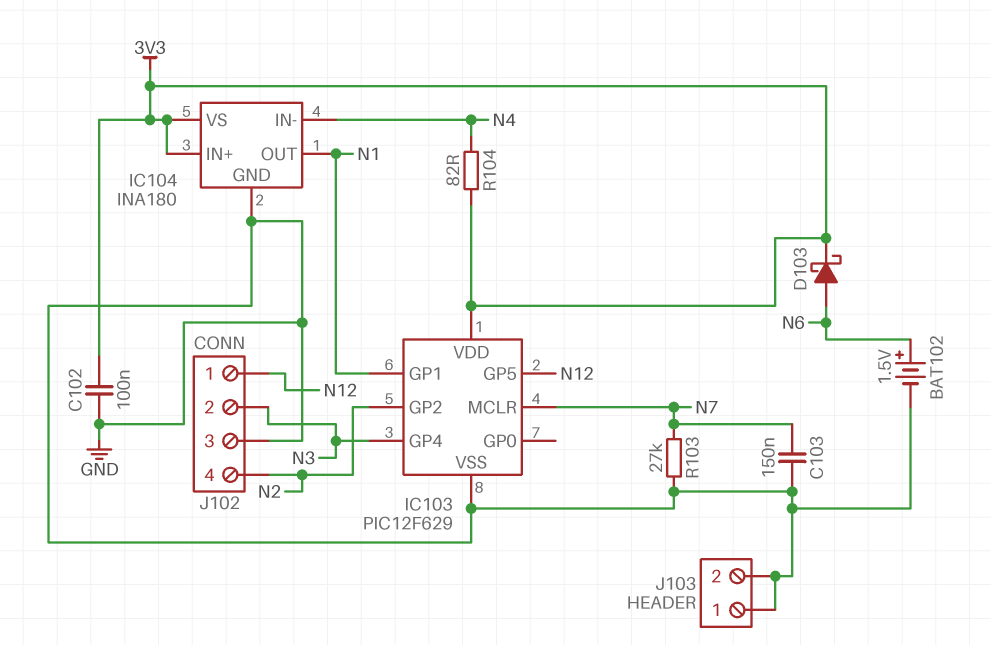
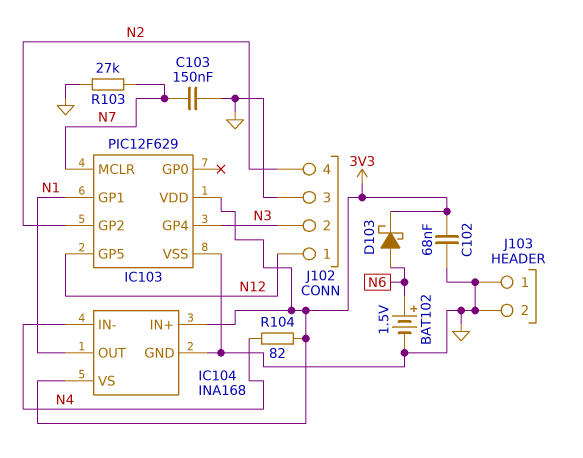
C102: 100nF (3V3, GND) -> 68nF (3V3, GND)
IC104: INA180 -> INA168

